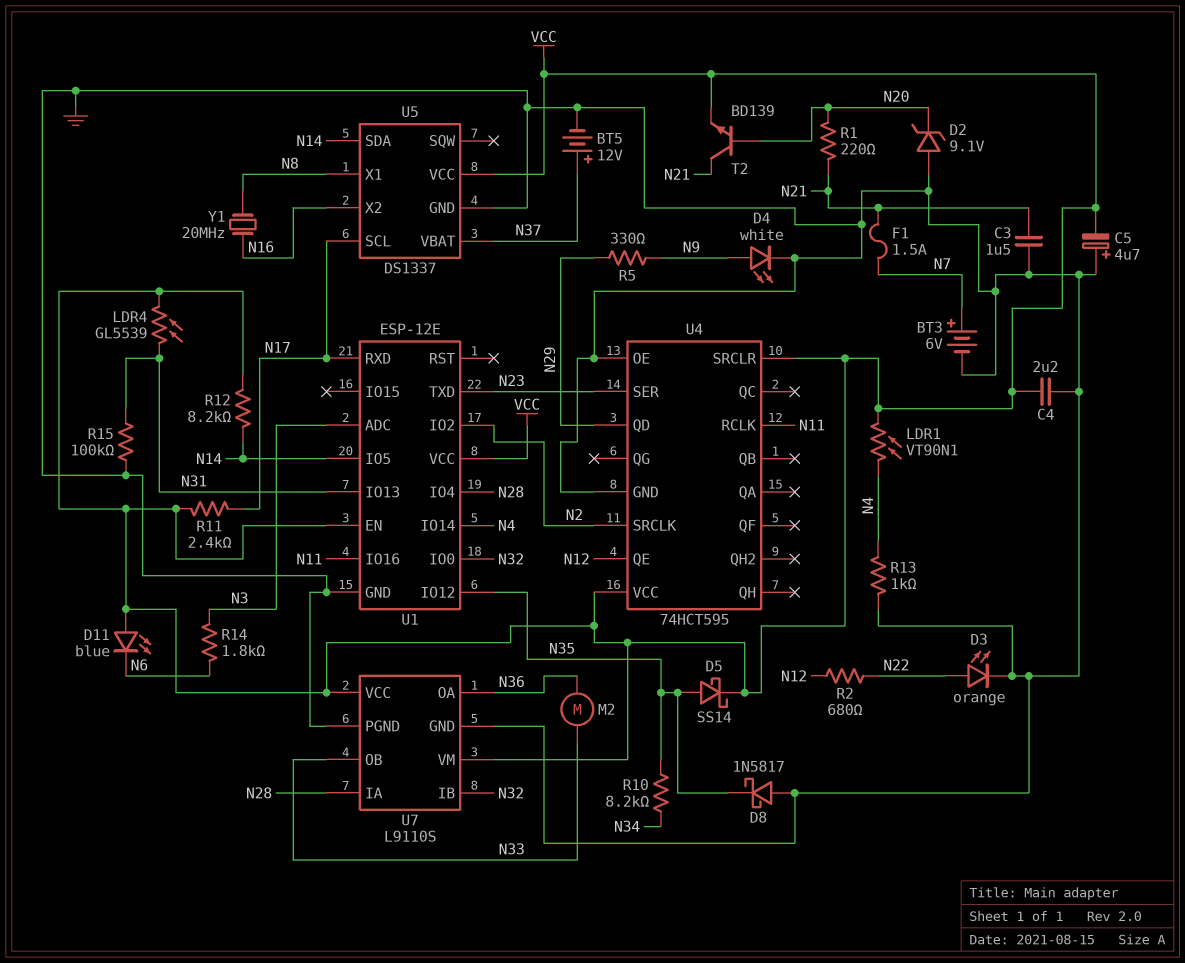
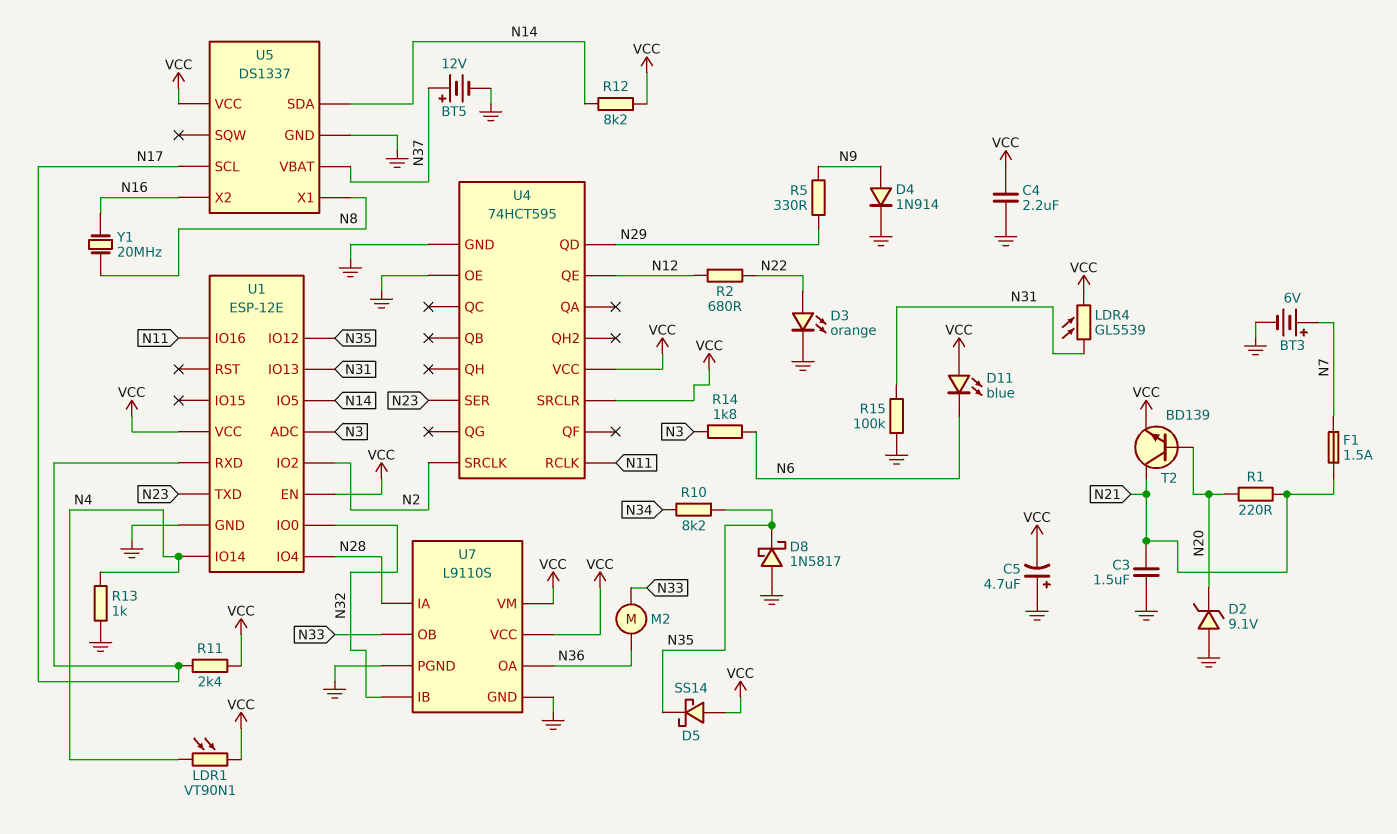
D4: LED white (A N9, K GND) -> diode 1N914 (A N9, K GND)
D5: schottky SS14 (A N35, K VCC) -> schottky SS14 (A VCC, K N35)

